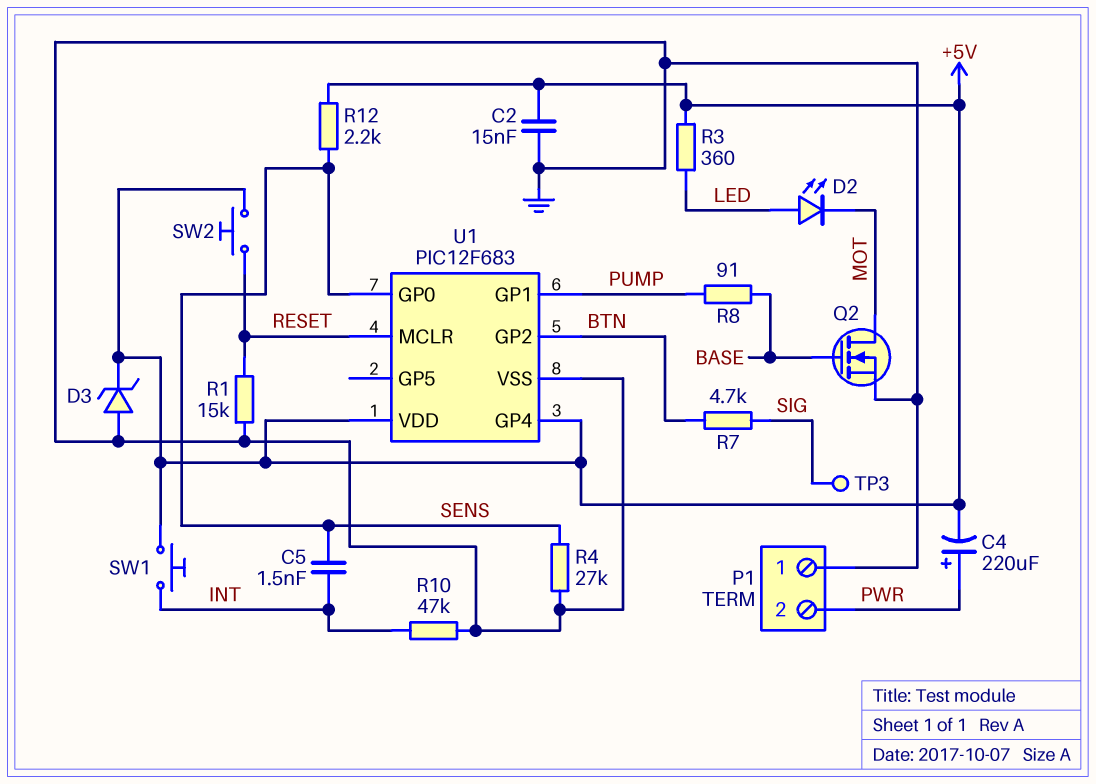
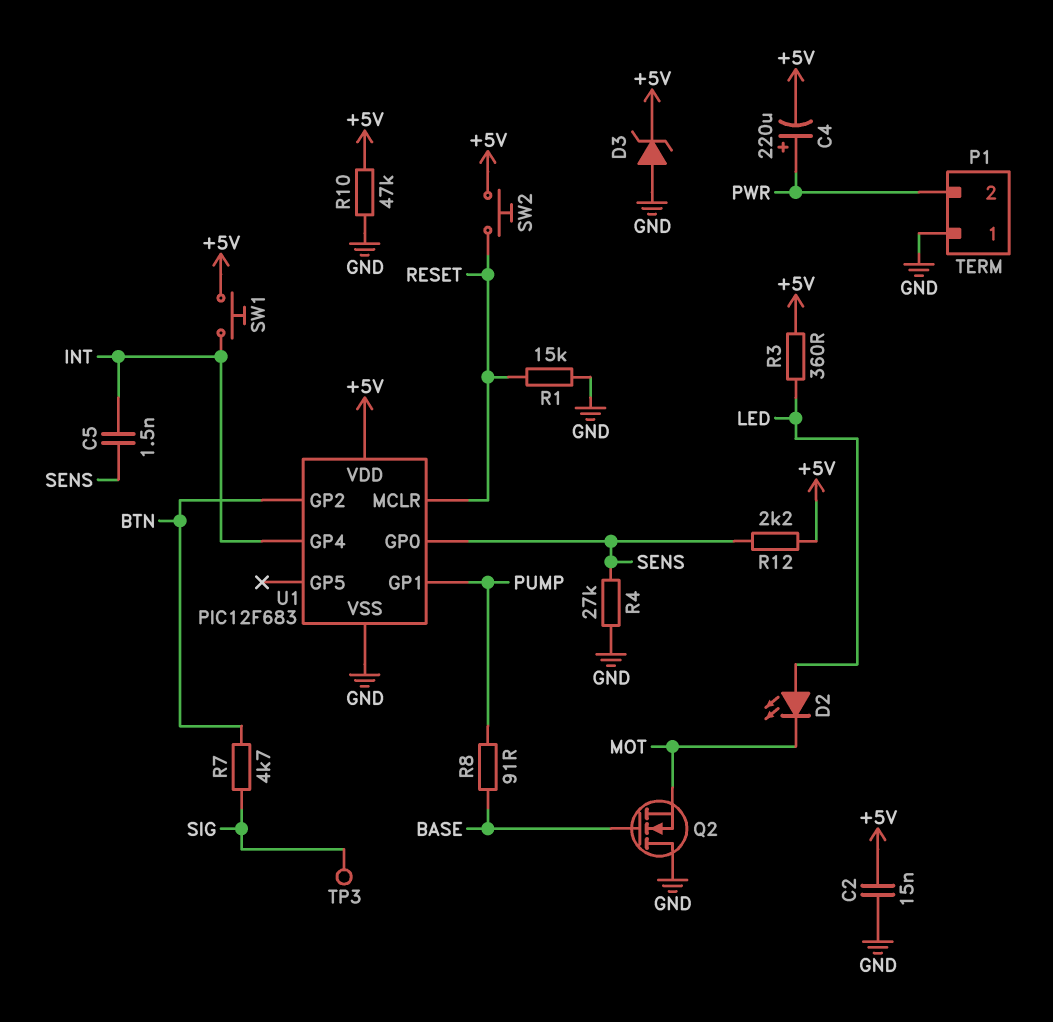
Q2: NMOS (G BASE, D MOT, S GND) -> NMOS (G BASE, D GND, S MOT)
R10: 47k (GND, INT) -> 47k (+5V, GND)
U1 pin GP4: +5V -> INT

